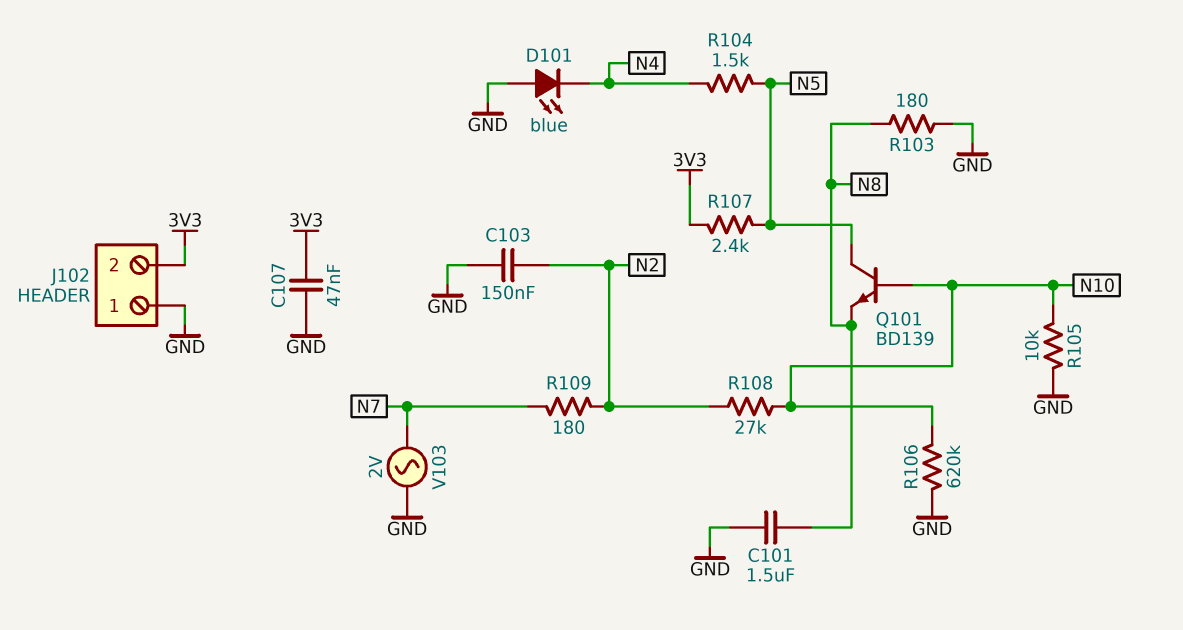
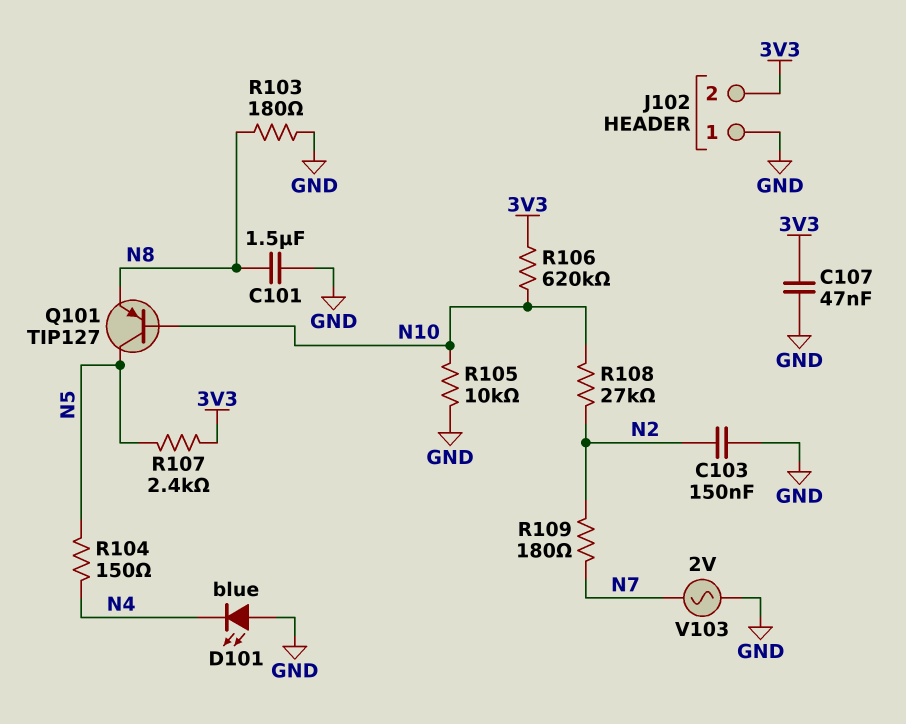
Q101: NPN BD139 (B N10, C N5, E N8) -> PNP TIP127 (B N10, C N5, E N8)
R104: 1.5k (N4, N5) -> 150 (N4, N5)
R106: 620k (GND, N10) -> 620k (3V3, N10)

